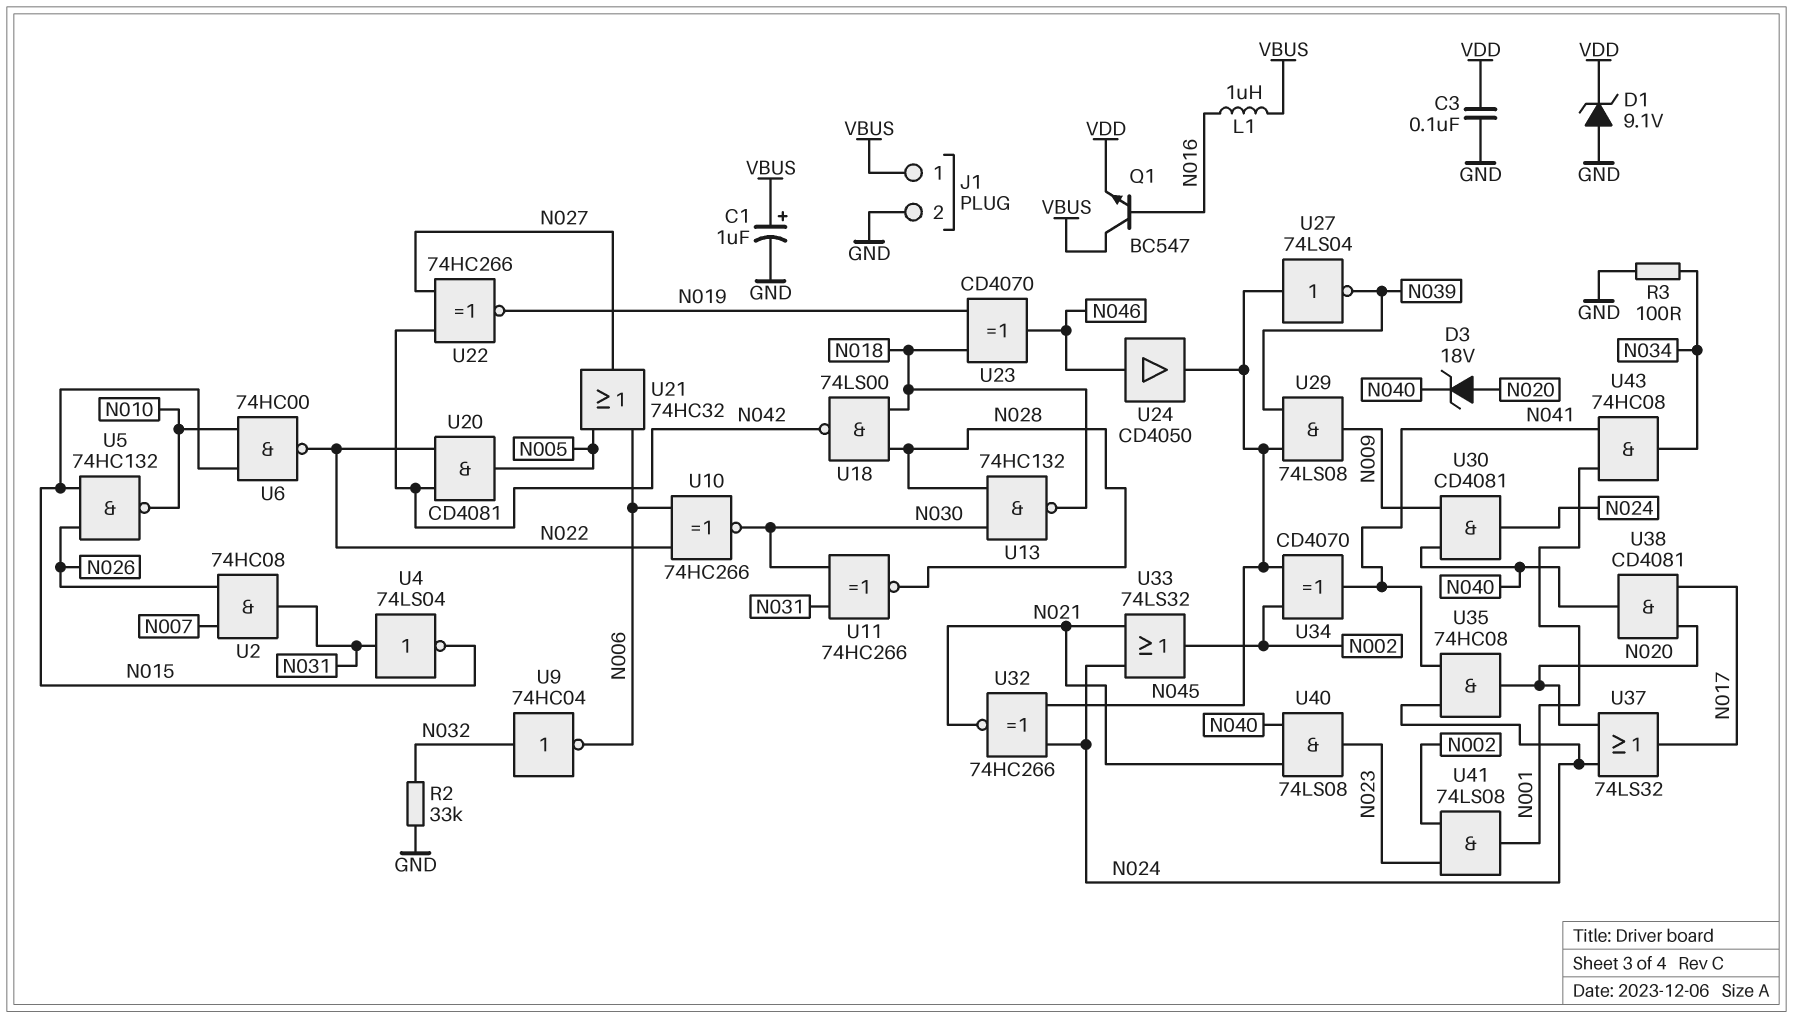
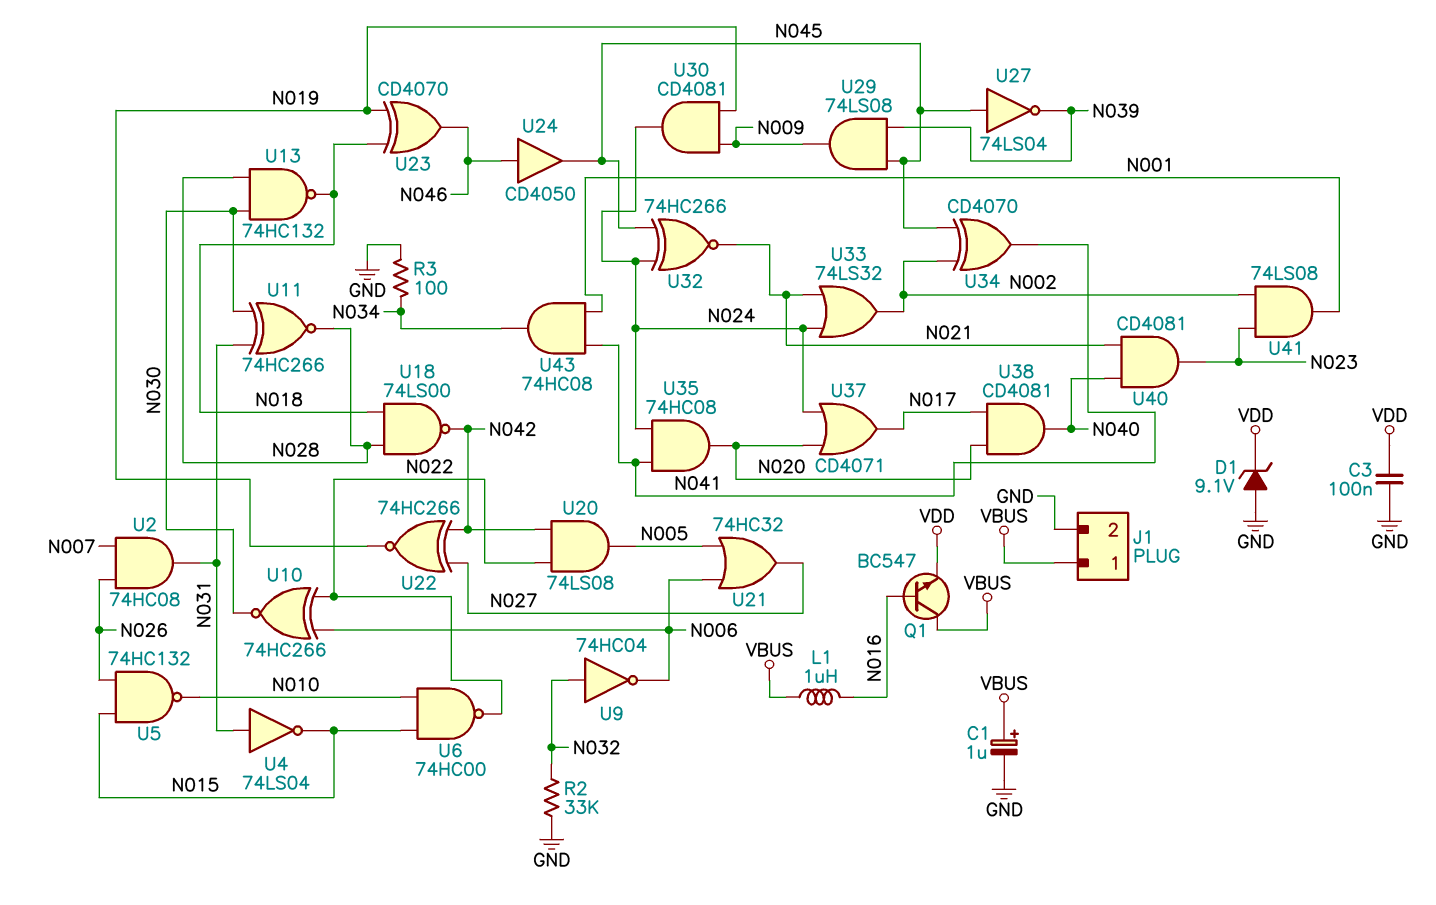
D3: zener 18V (A N020, K N040) -> none
U20: AND CD4081 (in N022, in N042, out N005) -> AND 74LS08 (in N022, in N042, out N005)
U30: AND CD4081 (in N009, in N040, out N024) -> AND CD4081 (in N009, in N019, out N024)
U37: OR 74LS32 (in N020, in N024, out N017) -> OR CD4071 (in N020, in N024, out N017)
U40: AND 74LS08 (in N021, in N040, out N023) -> AND CD4081 (in N021, in N040, out N023)

